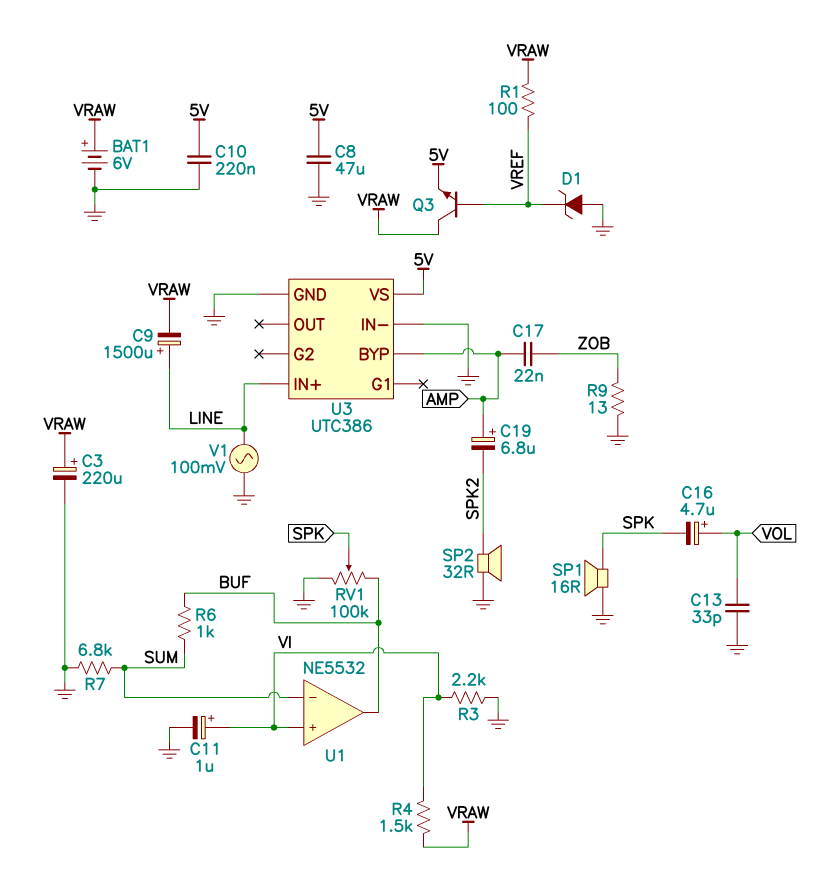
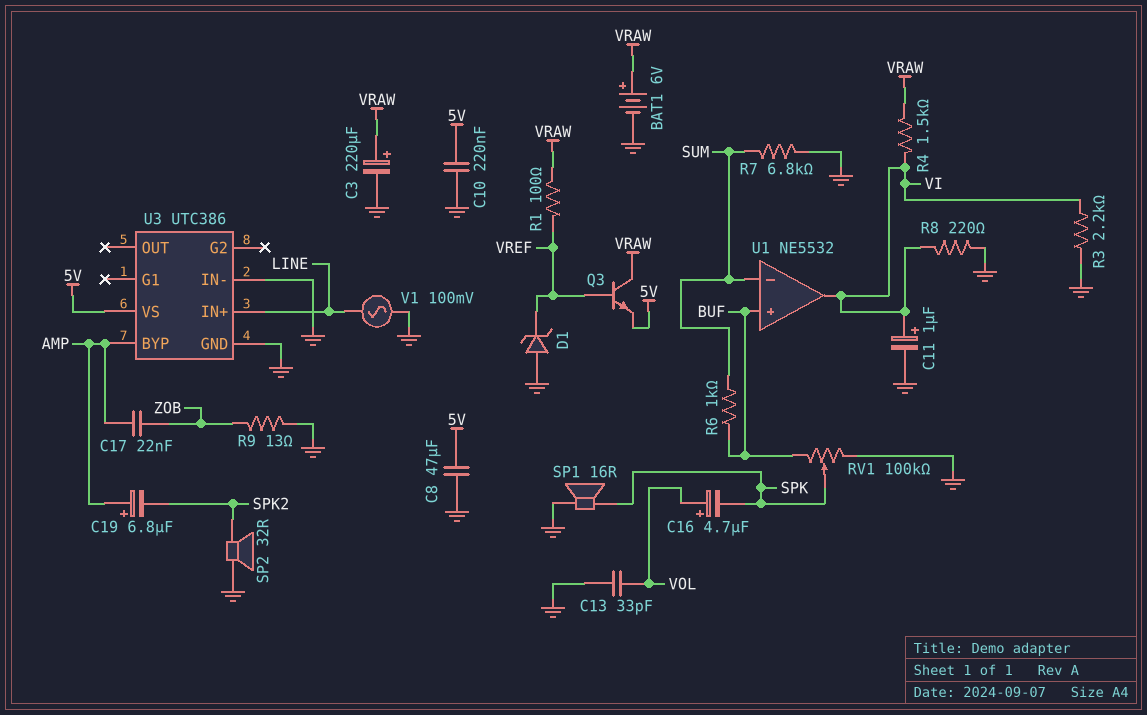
C9: 1500uF (plus LINE, minus VRAW) -> none
R8: none -> 220 (GND, VI)
U1 pin in+: VI -> BUF
U1 pin out: BUF -> VI

